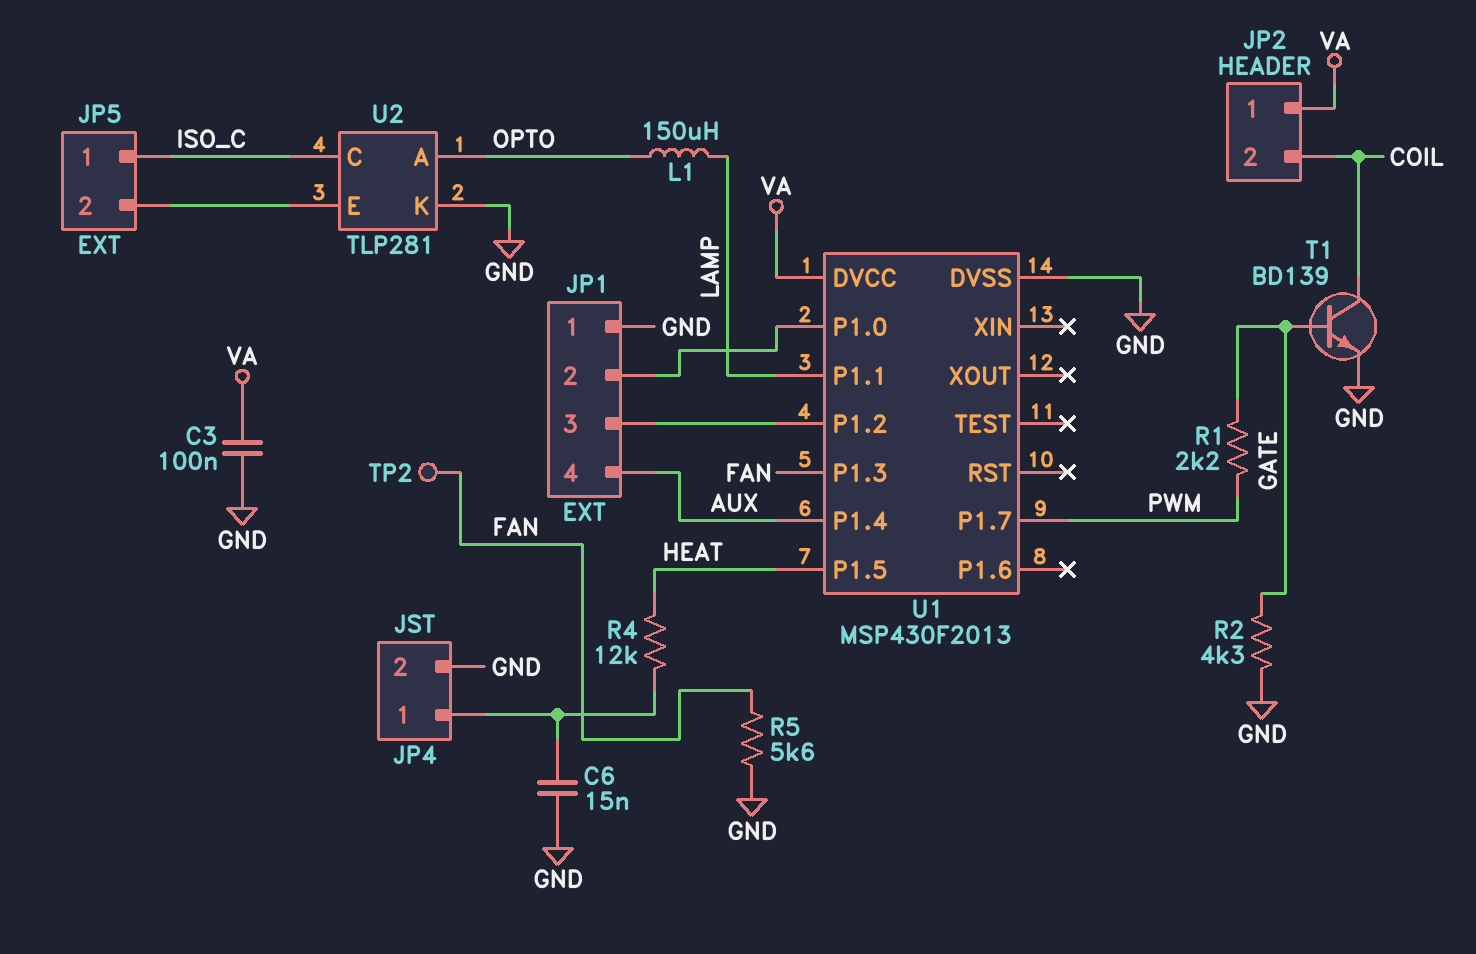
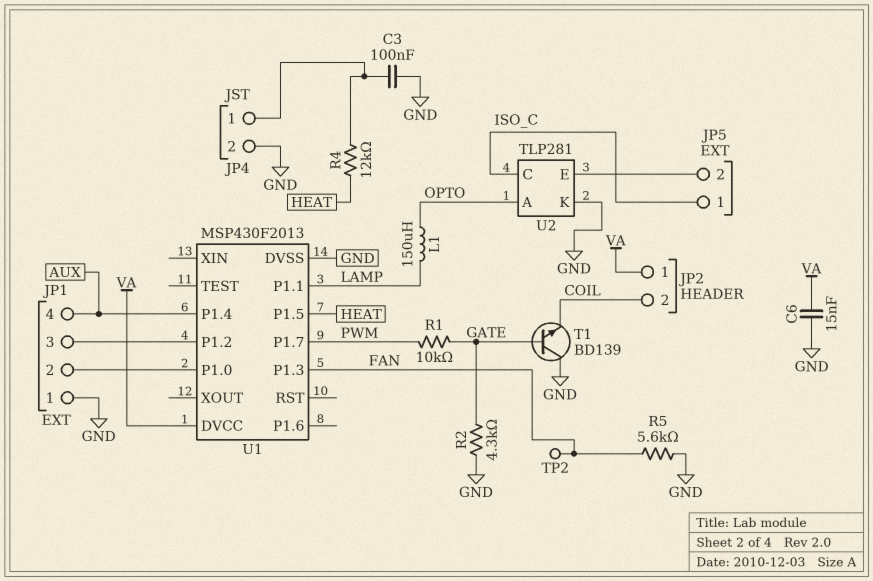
C3: 100nF (GND, VA) -> 100nF (GND, JP4/1)
C6: 15nF (GND, JP4/1) -> 15nF (GND, VA)
R1: 2.2k (GATE, PWM) -> 10k (GATE, PWM)
T1: NPN BD139 (B GATE, C COIL, E GND) -> NPN BD139 (B GATE, C GND, E COIL)

